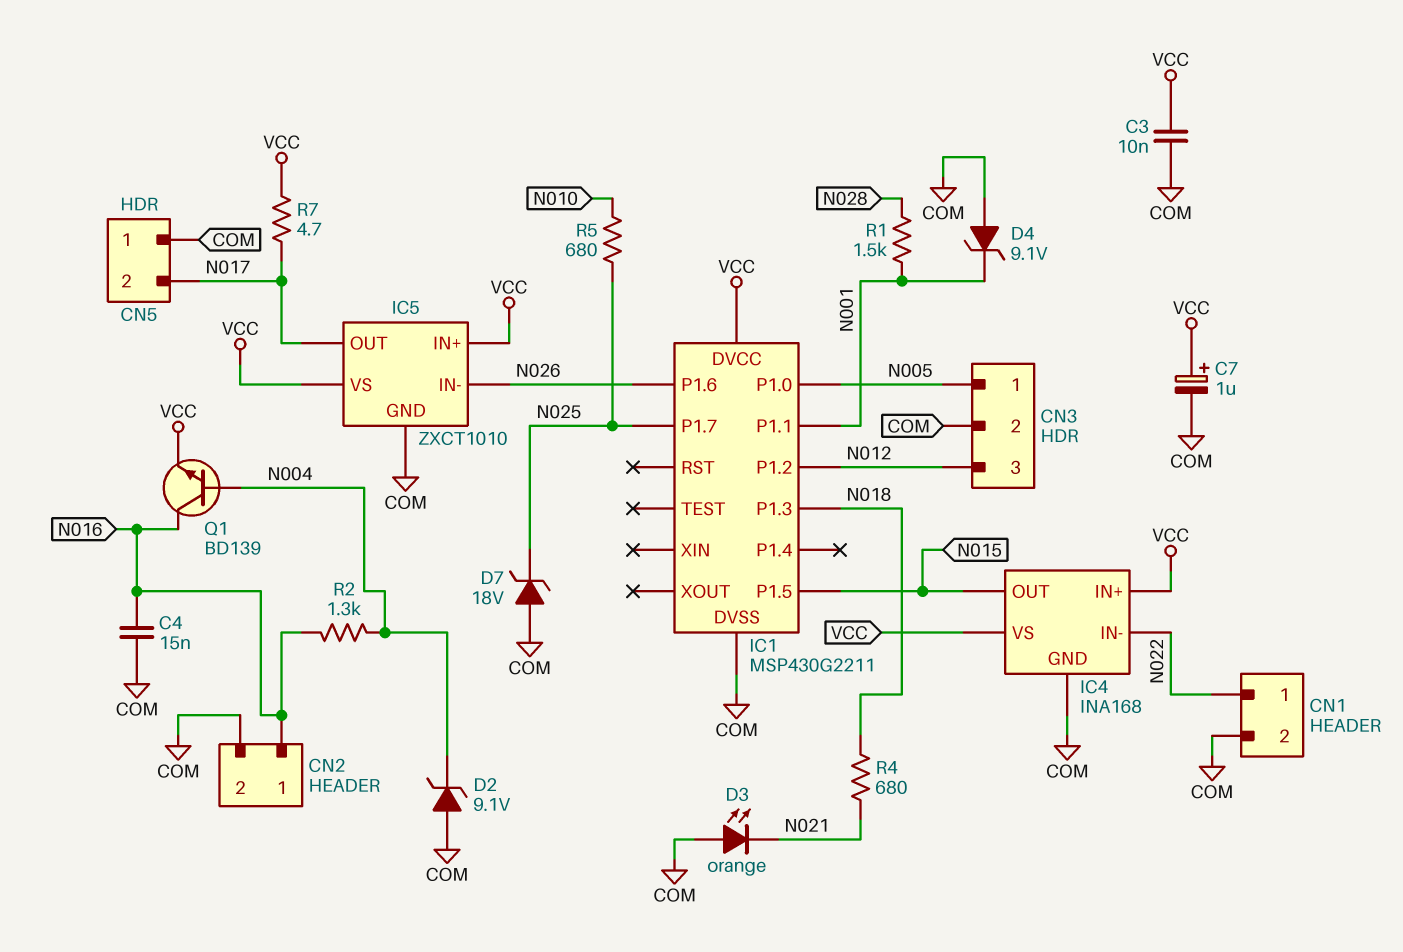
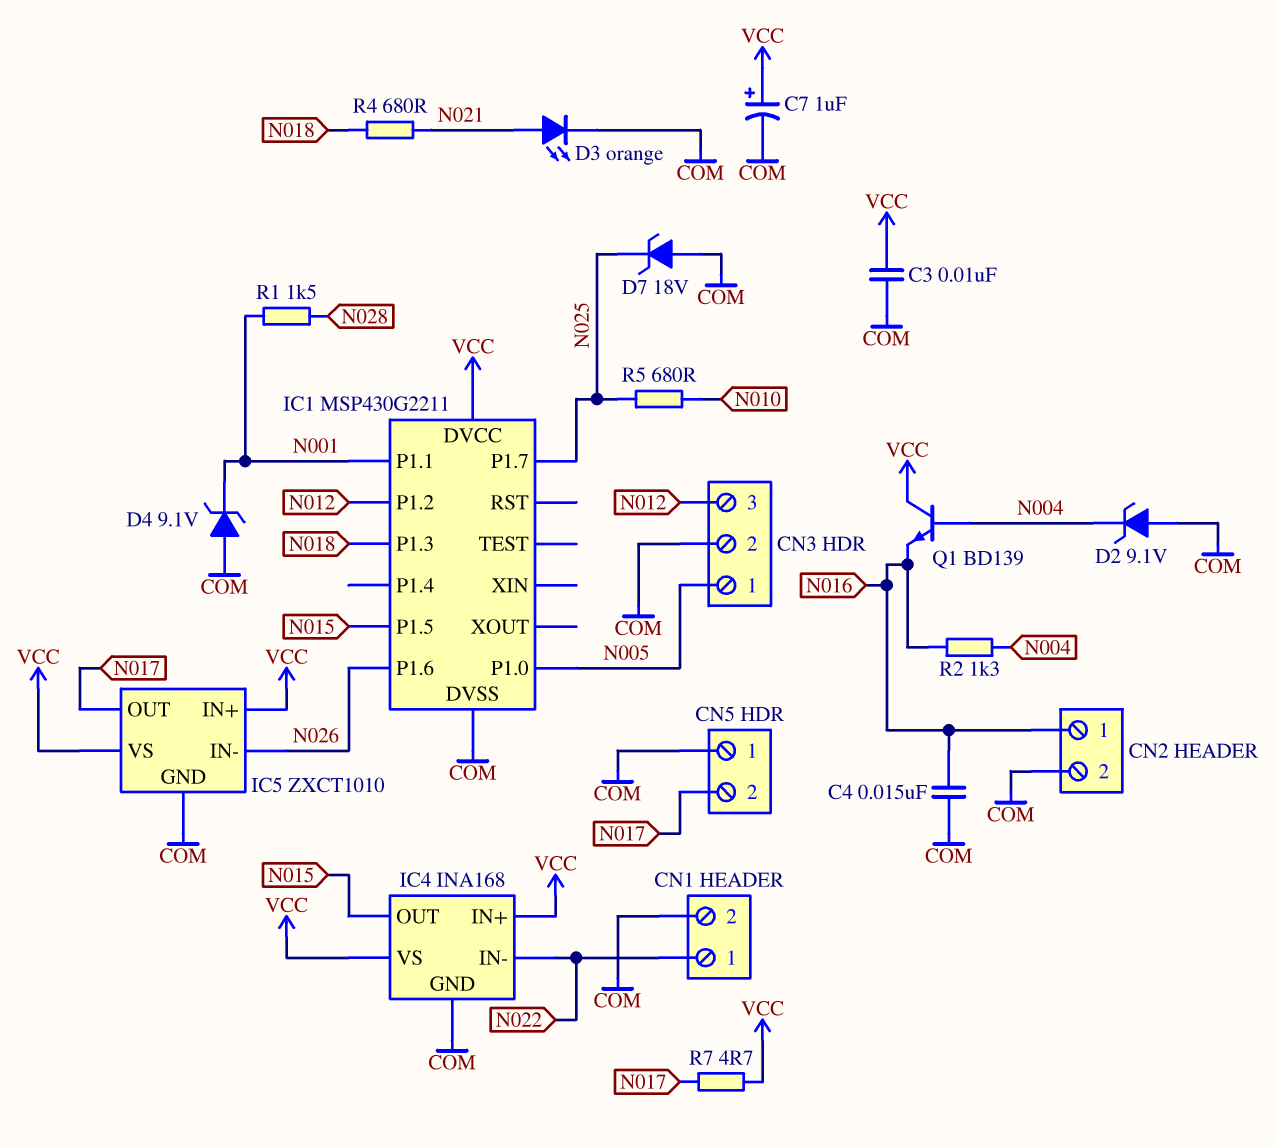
D3: LED orange (A COM, K N021) -> LED orange (A N021, K COM)
Q1: NPN BD139 (B N004, C N016, E VCC) -> NPN BD139 (B N004, C VCC, E N016)

